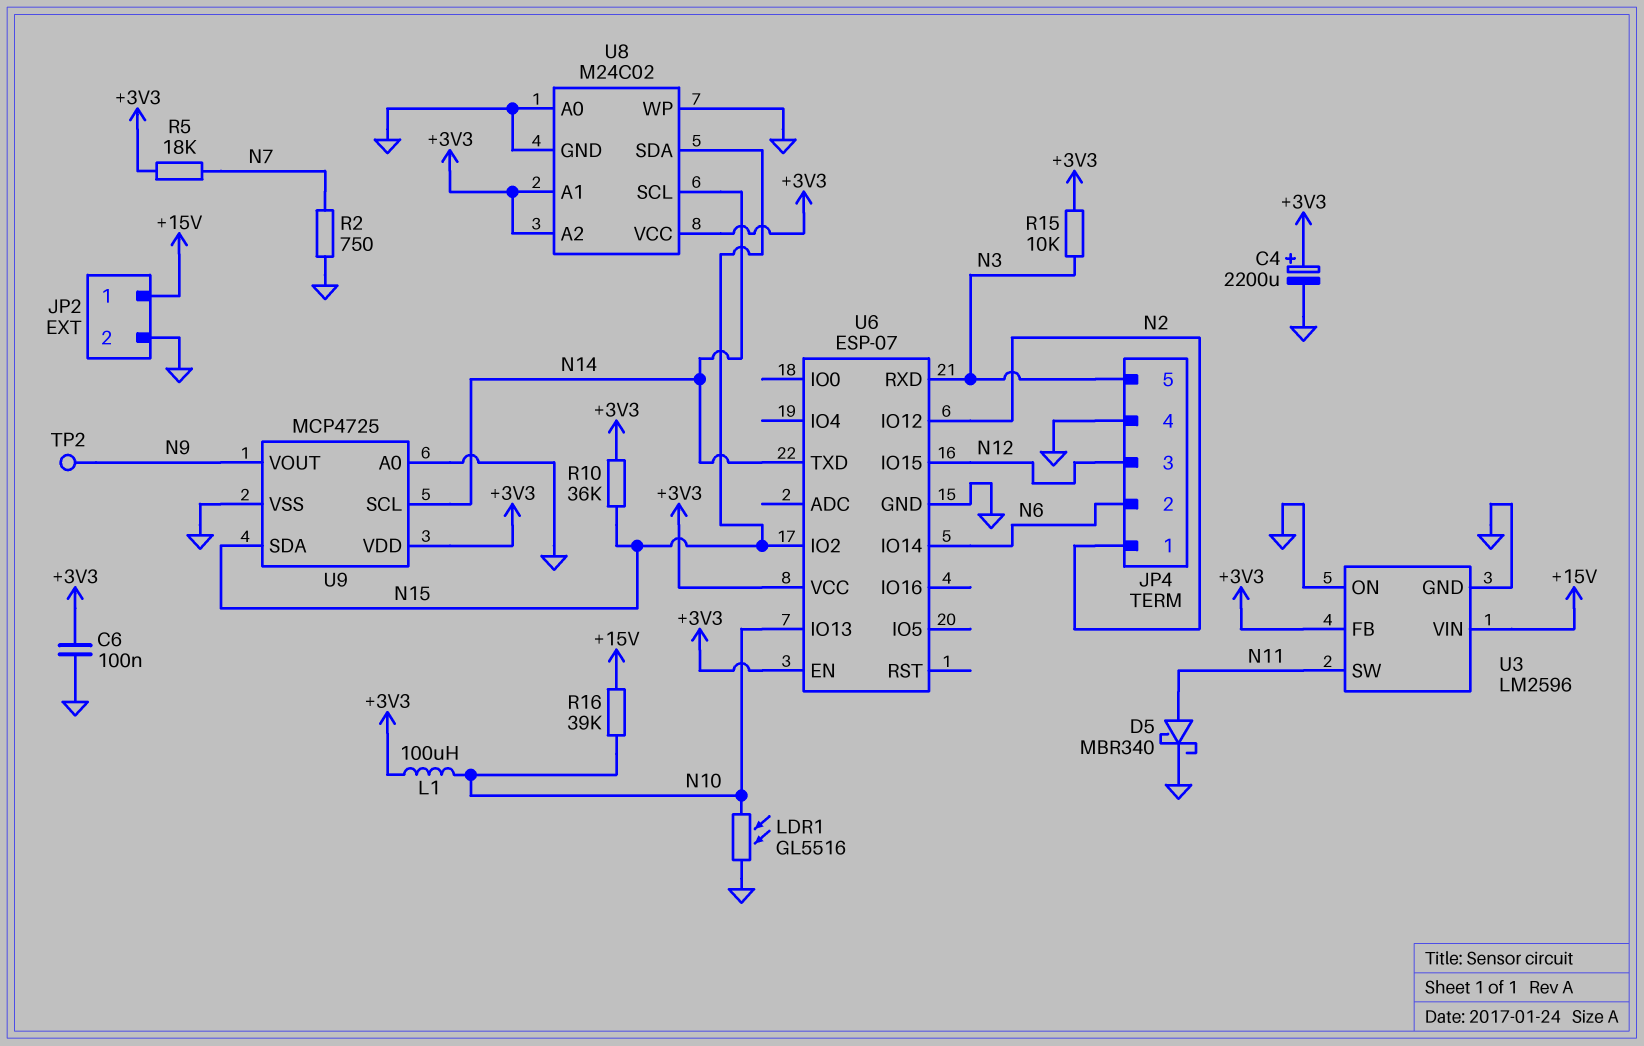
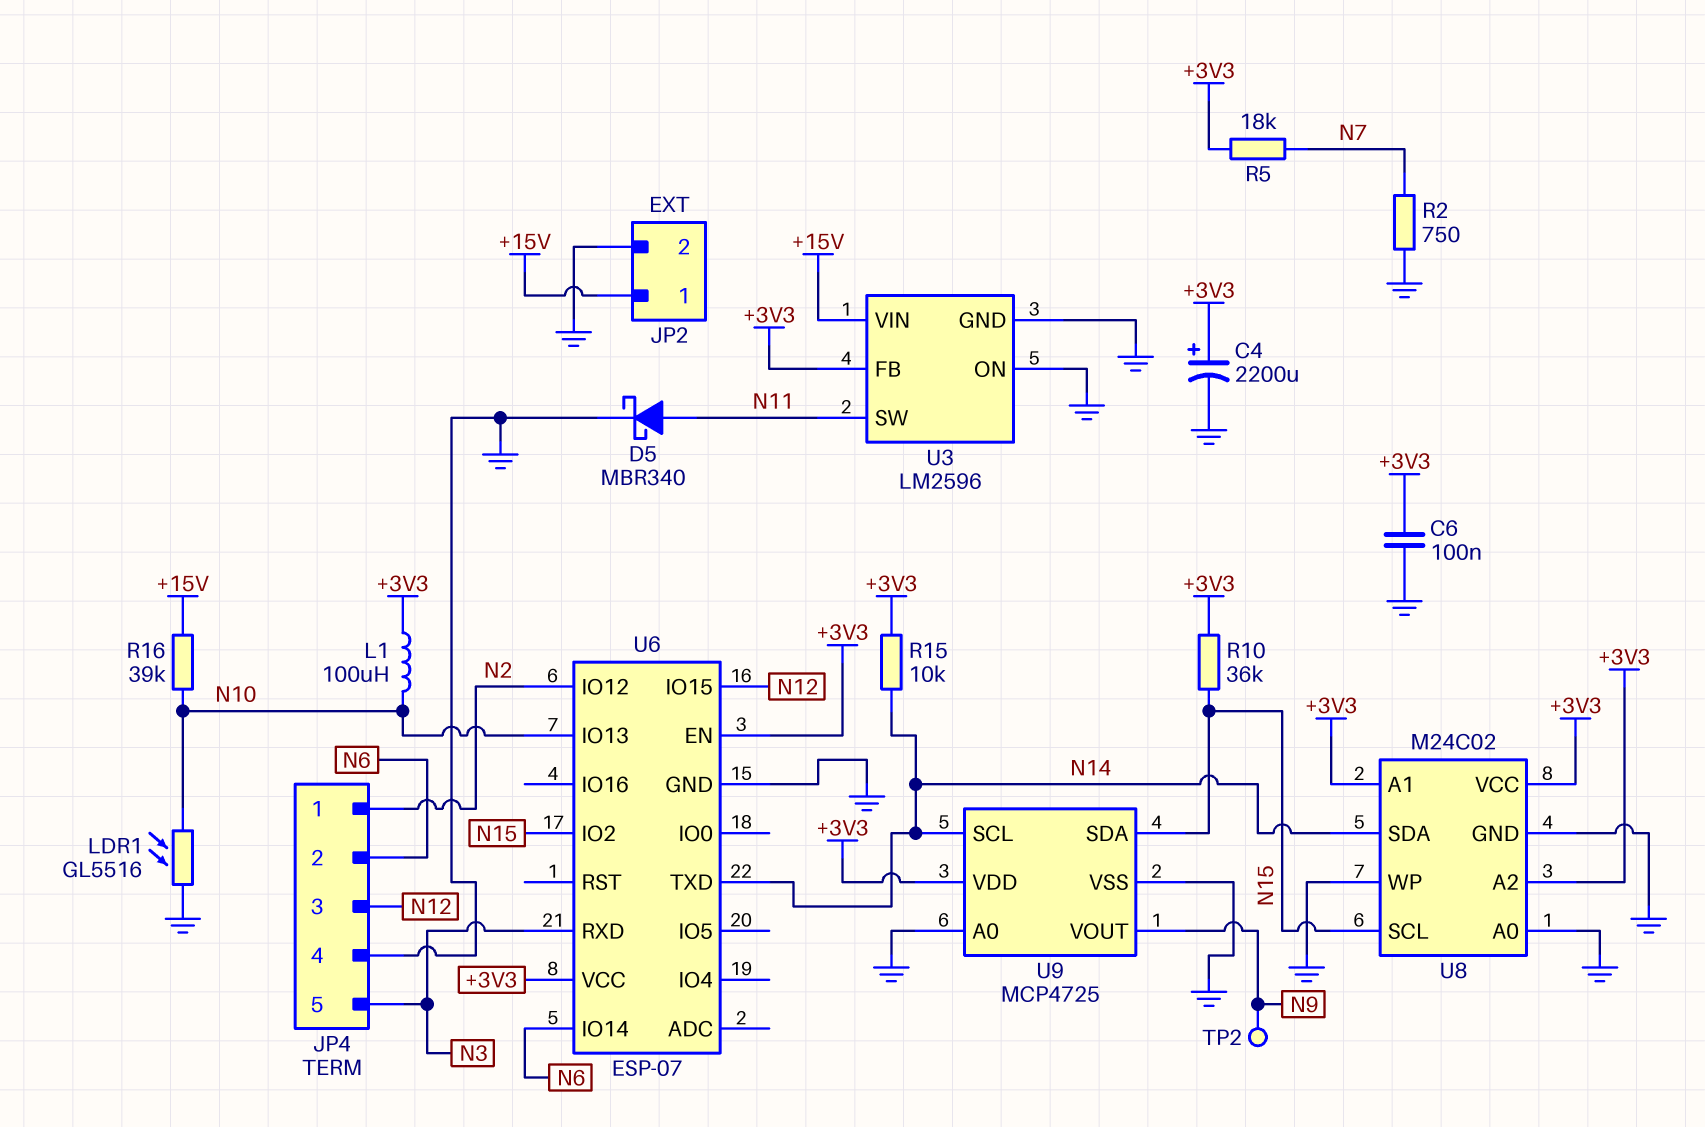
R15: 10k (+3V3, N3) -> 10k (+3V3, N14)
U8 pin SCL: N14 -> N15
U8 pin SDA: N15 -> N14

